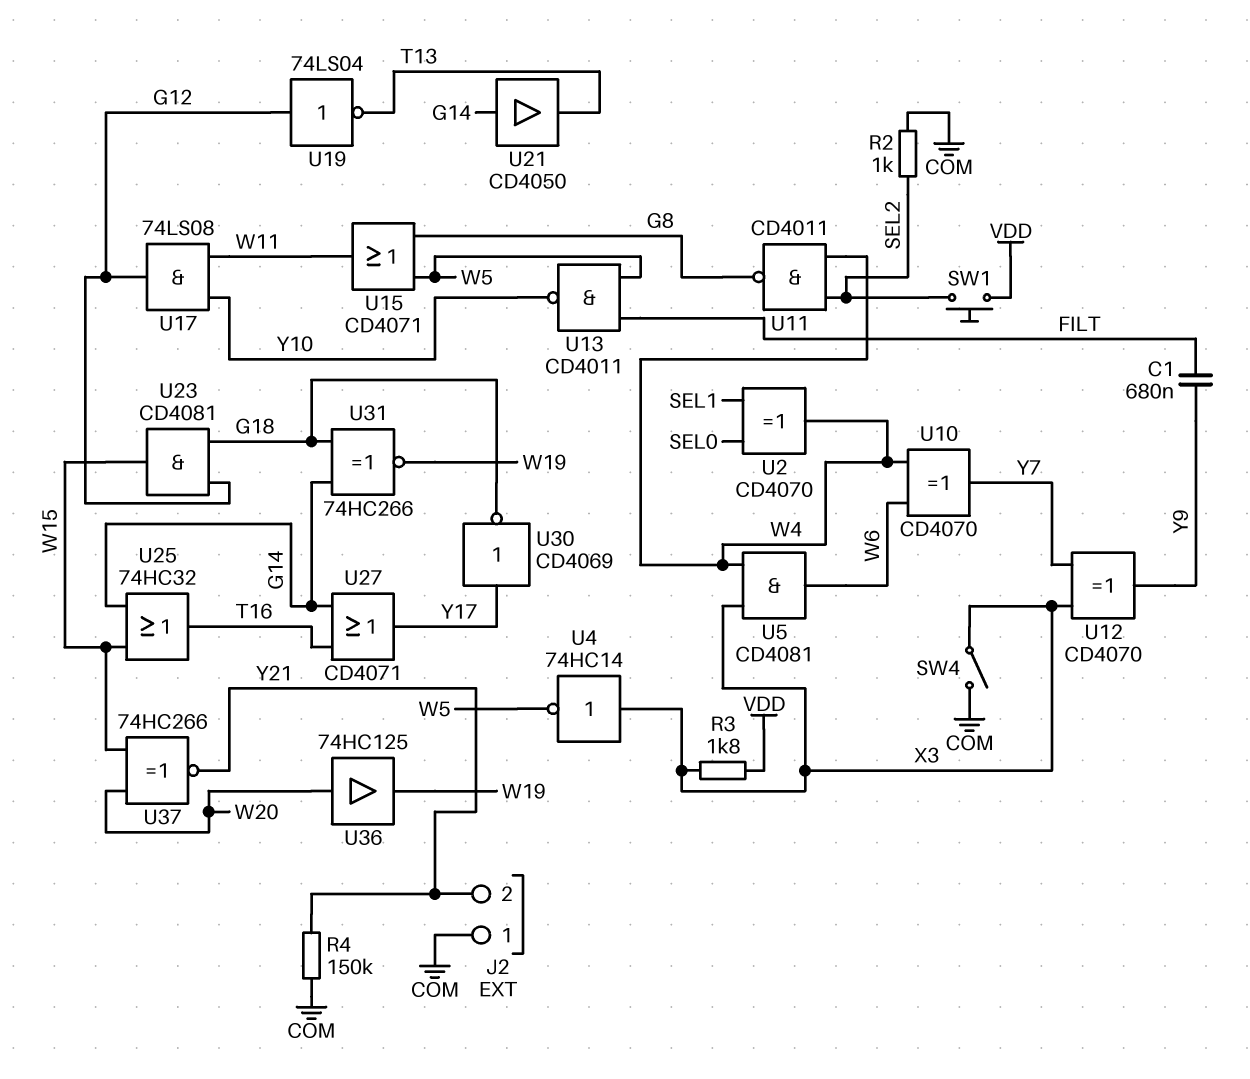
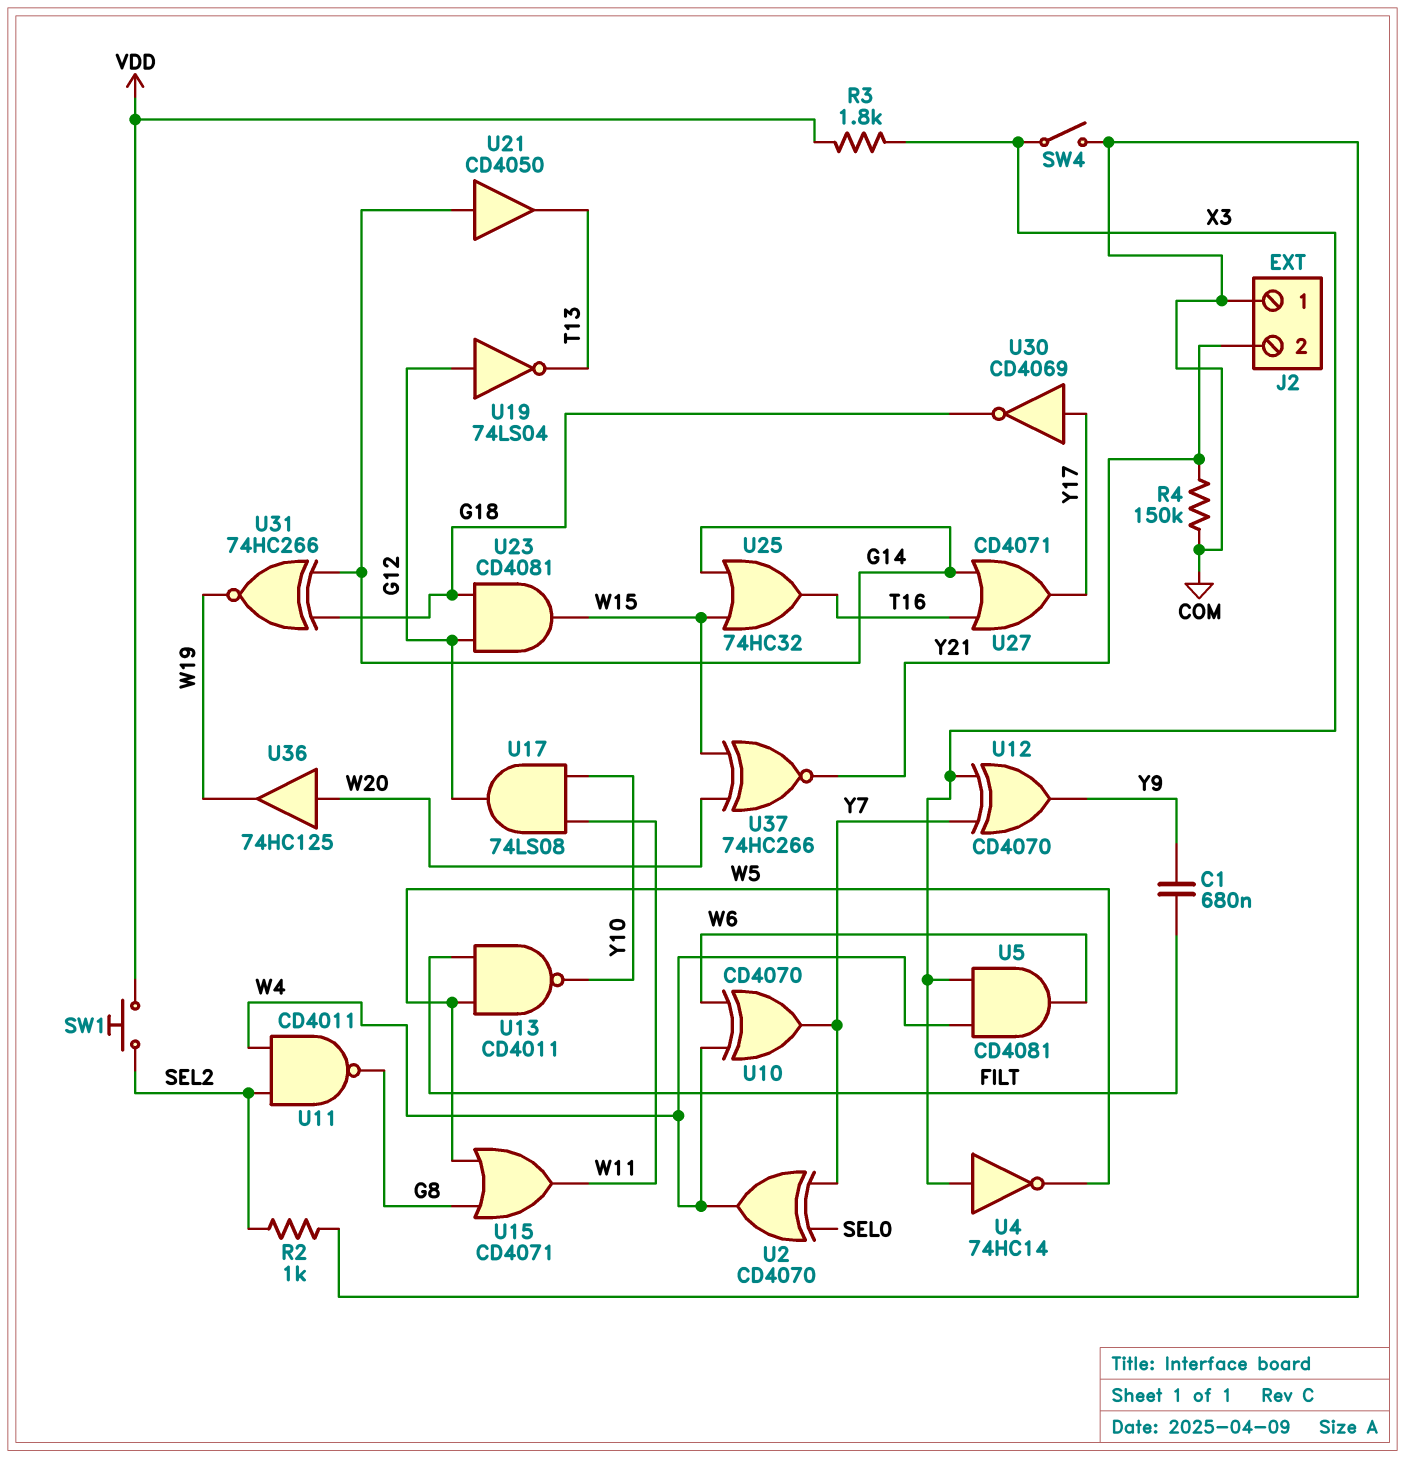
U2: XOR CD4070 (in SEL0, in SEL1, out W4) -> XOR CD4070 (in SEL0, in Y7, out W4)

